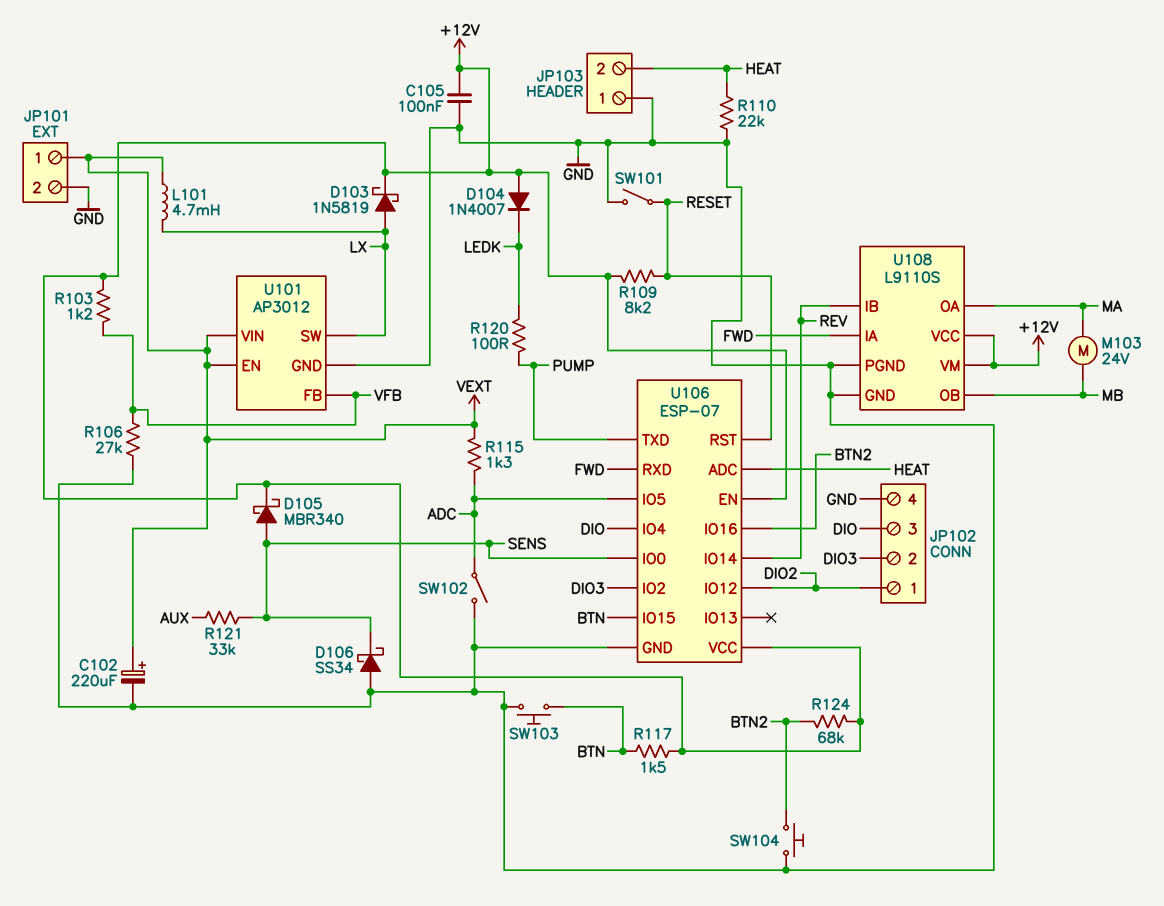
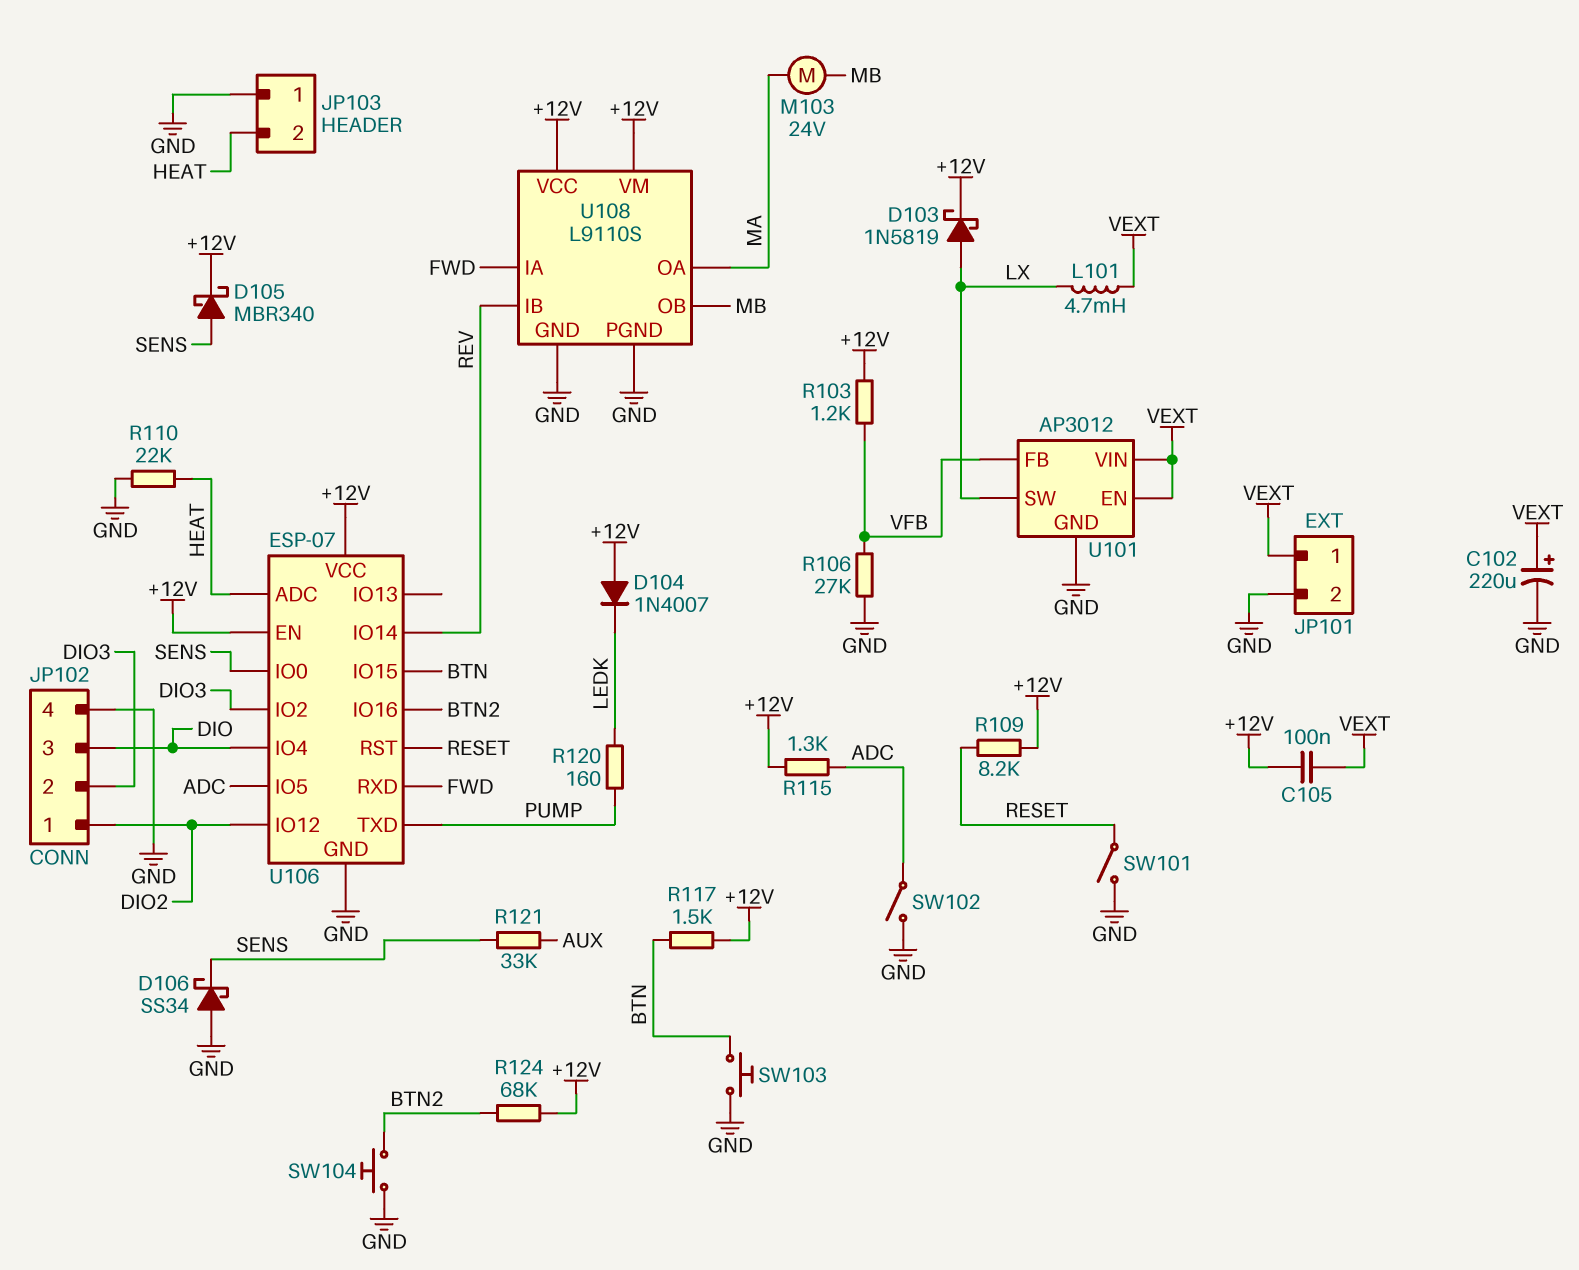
C105: 100nF (+12V, GND) -> 100nF (+12V, VEXT)
R115: 1.3k (ADC, VEXT) -> 1.3k (+12V, ADC)
R120: 100 (LEDK, PUMP) -> 160 (LEDK, PUMP)

